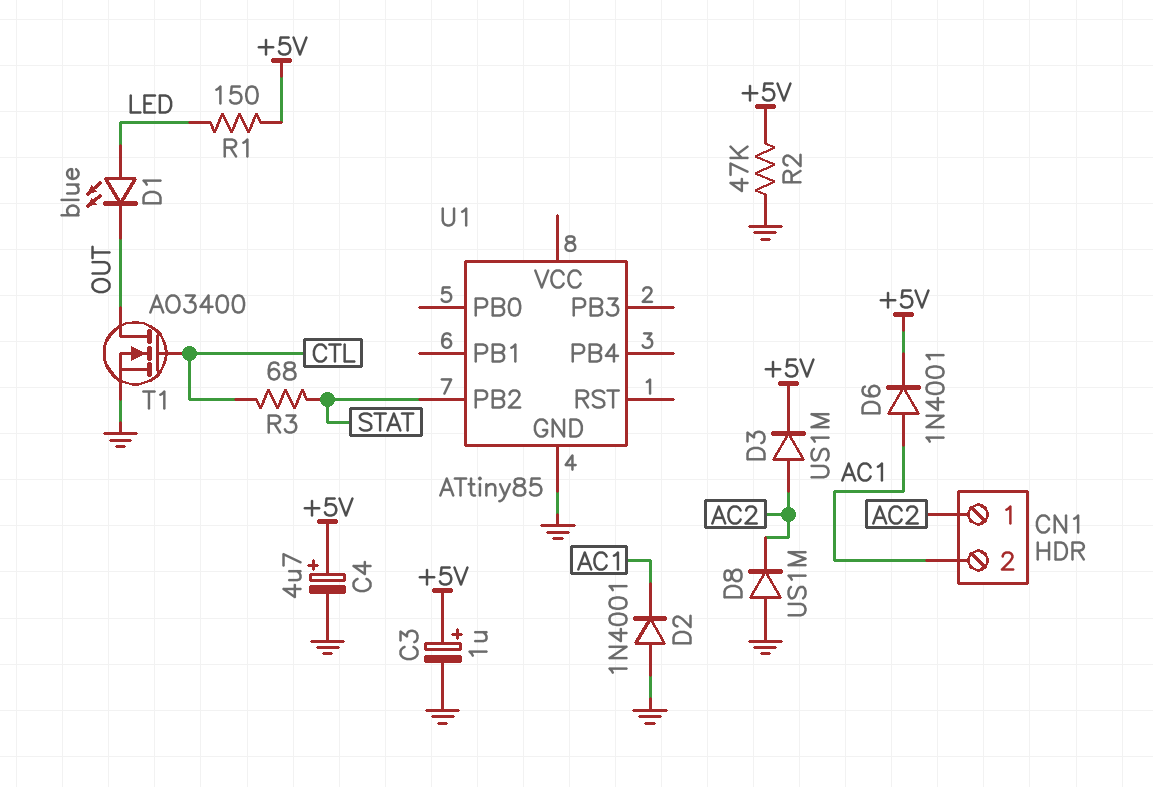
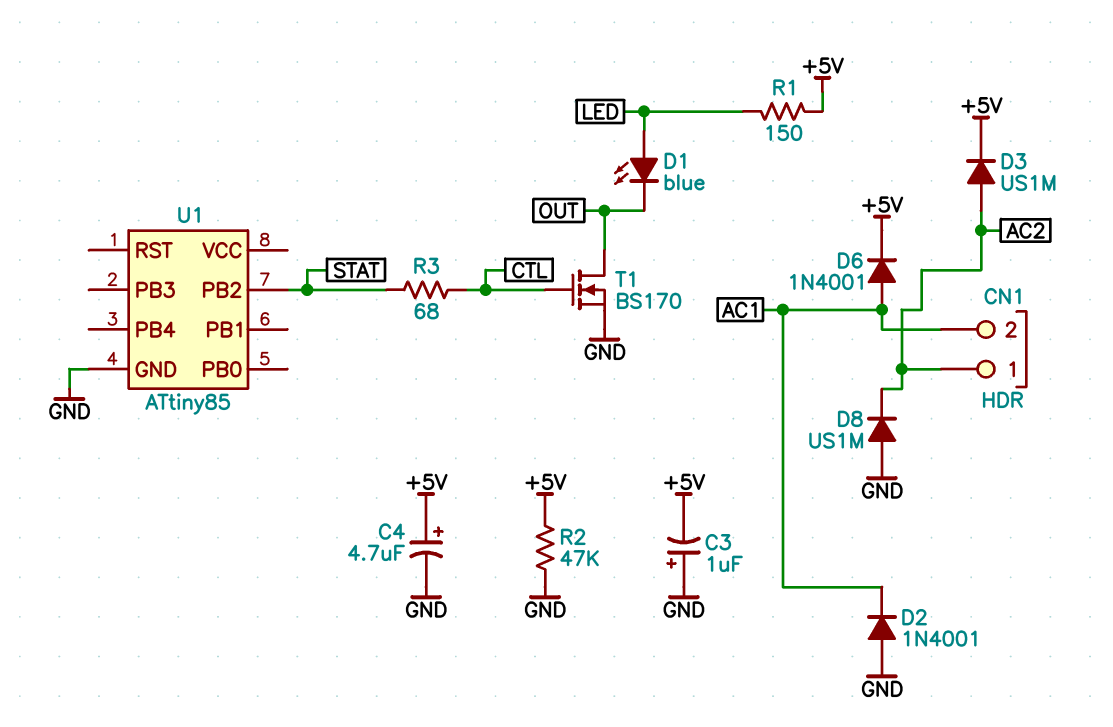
C3: 1uF (plus +5V, minus GND) -> 1uF (plus GND, minus +5V)
T1: NMOS AO3400 (G CTL, D OUT, S GND) -> NMOS BS170 (G CTL, D OUT, S GND)

